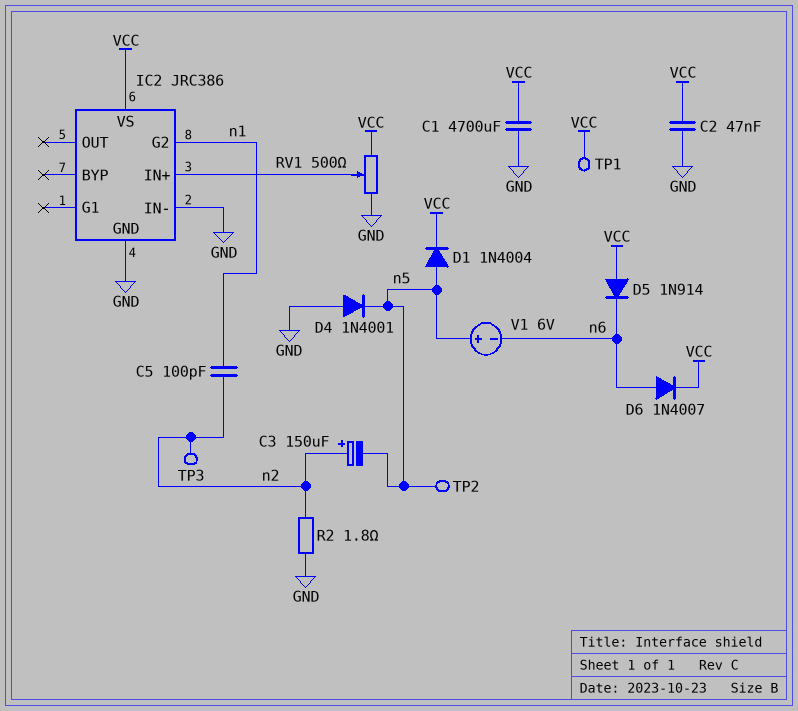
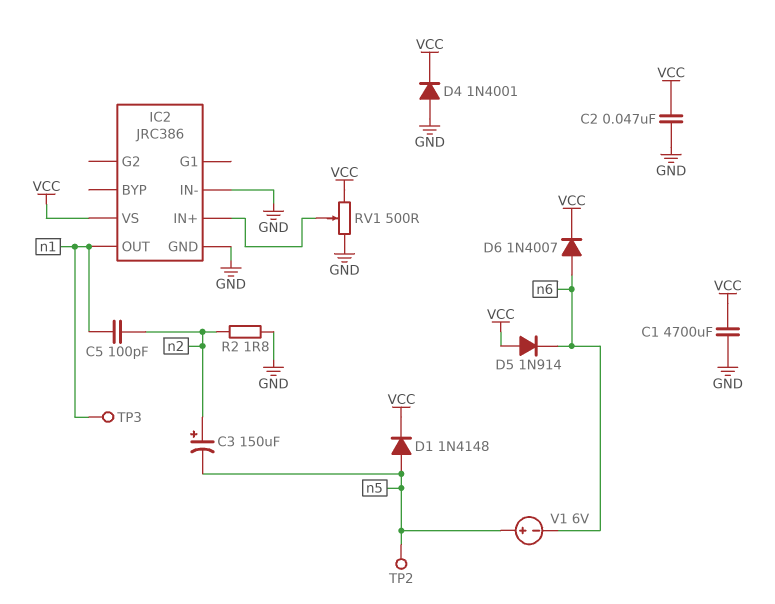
D1: diode 1N4004 (A n5, K VCC) -> diode 1N4148 (A n5, K VCC)
D4: diode 1N4001 (A GND, K n5) -> diode 1N4001 (A GND, K VCC)
IC2 pin G2: n1 -> none
IC2 pin OUT: none -> n1
TP1: test point (VCC) -> none
TP3: test point (n2) -> test point (n1)

